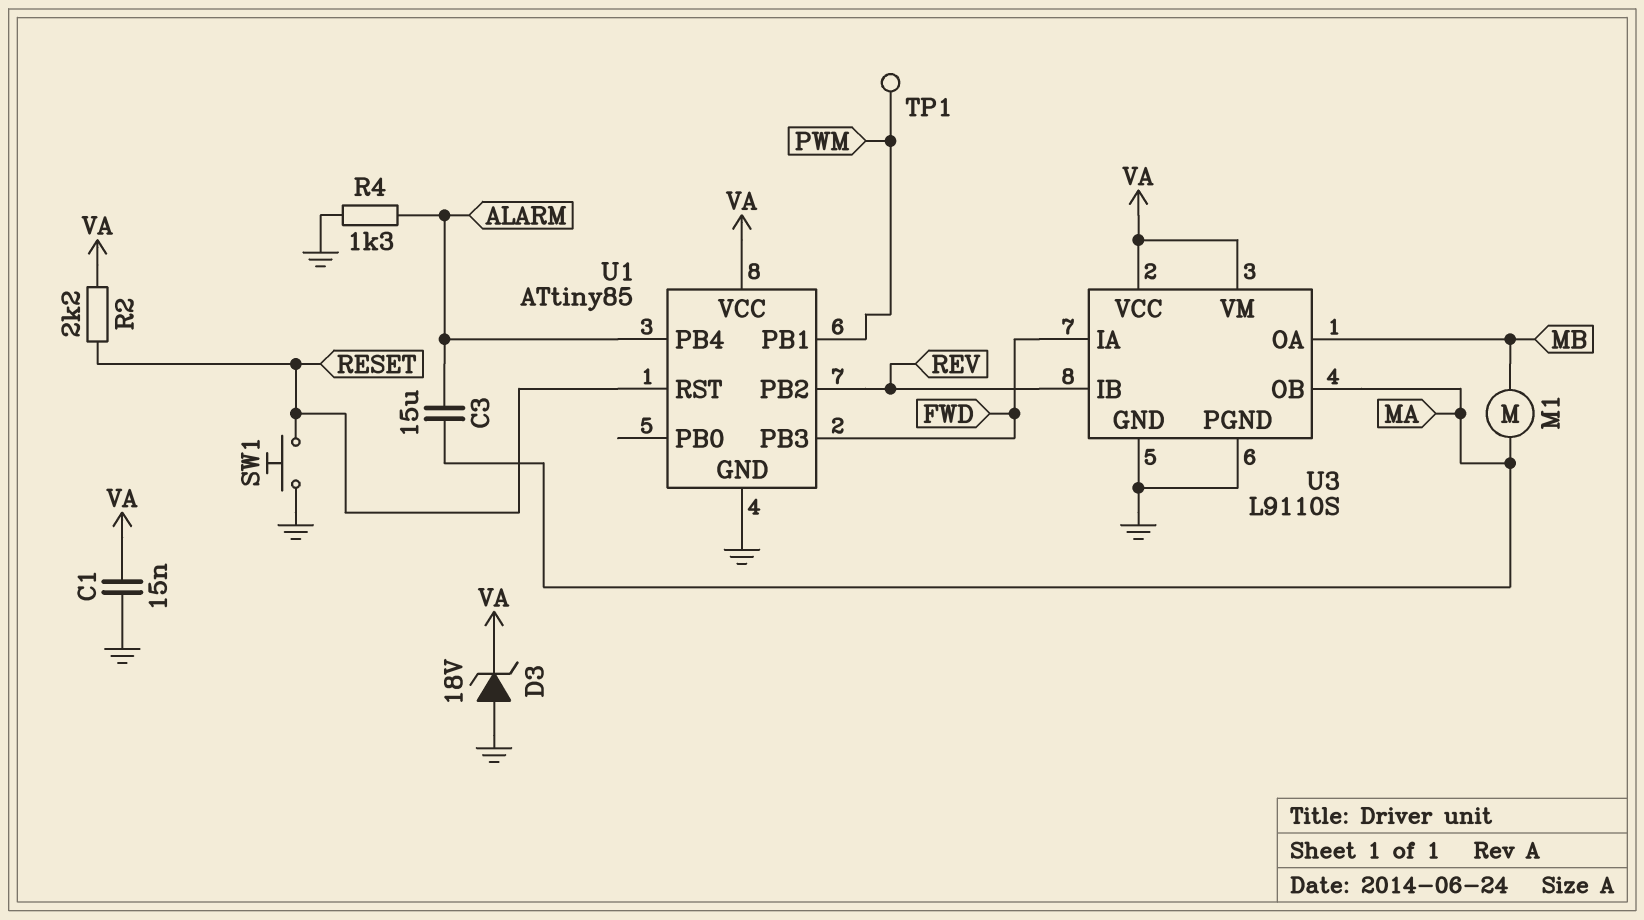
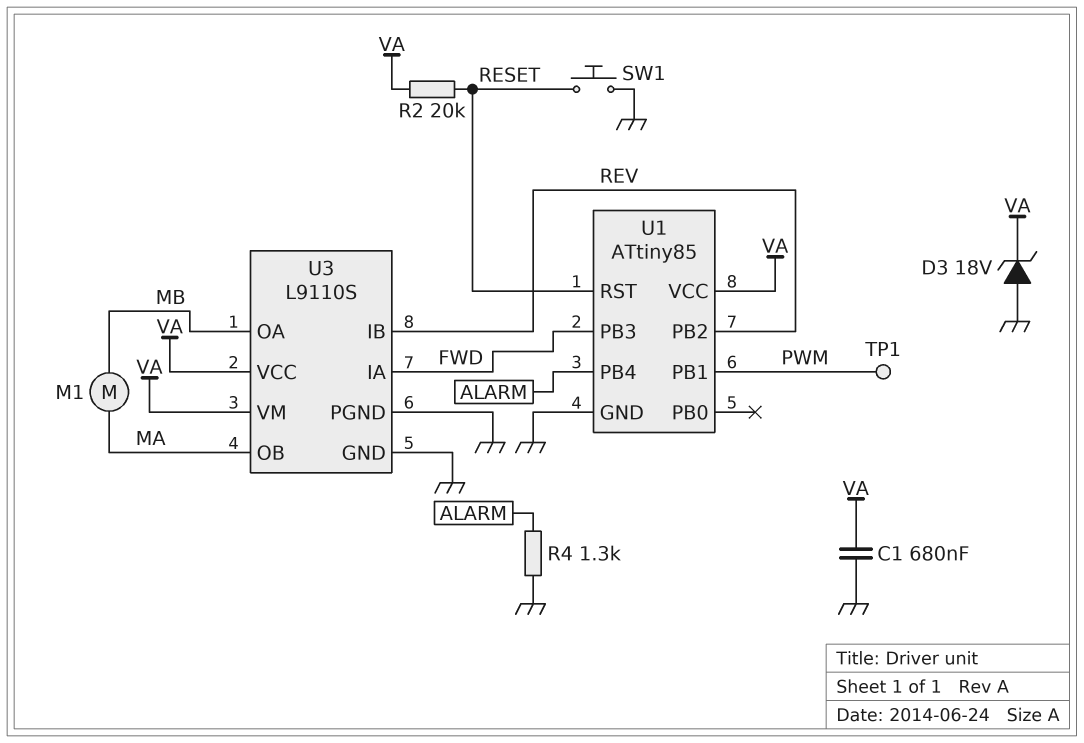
C1: 15nF (GND, VA) -> 680nF (GND, VA)
C3: 15uF (ALARM, MA) -> none
R2: 2.2k (RESET, VA) -> 20k (RESET, VA)

